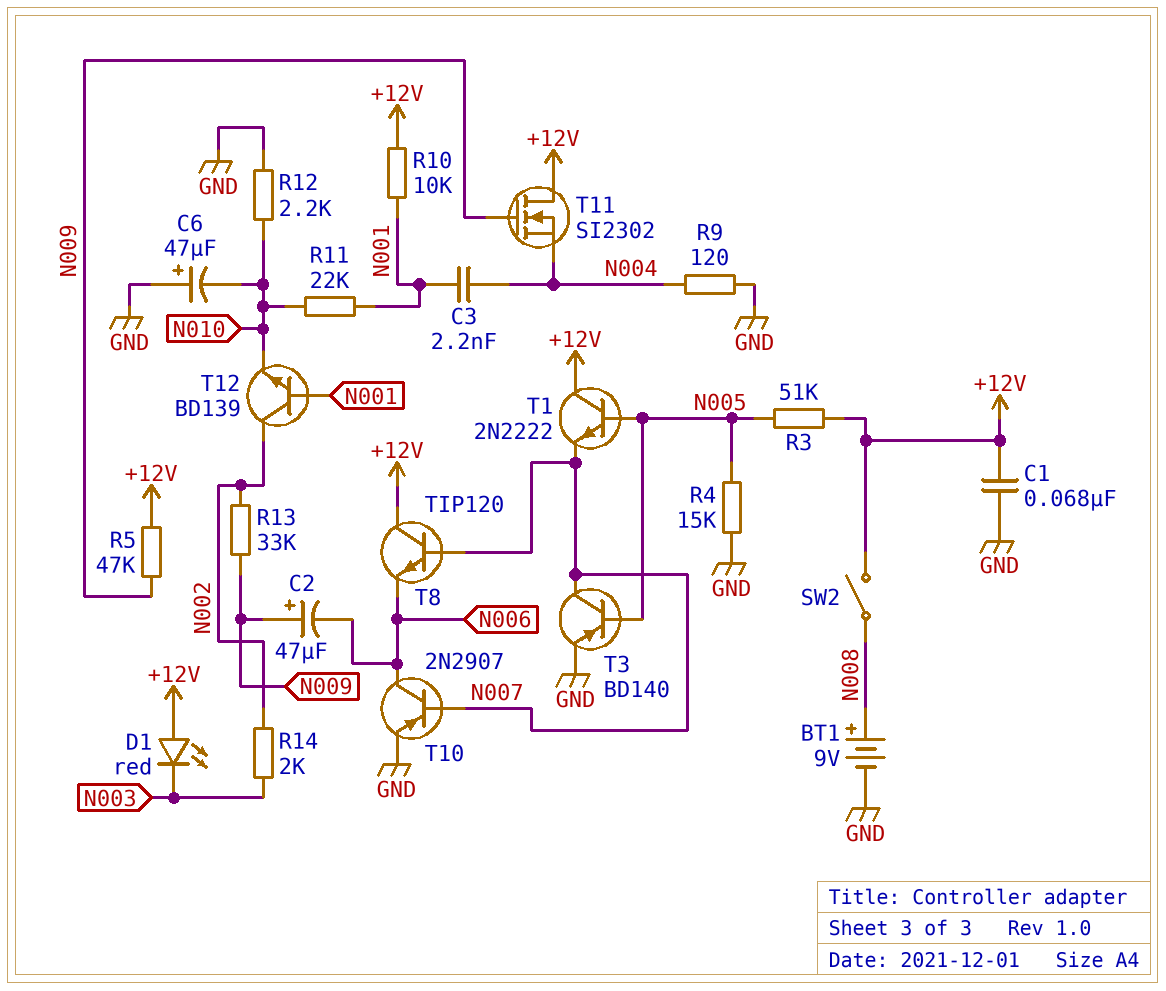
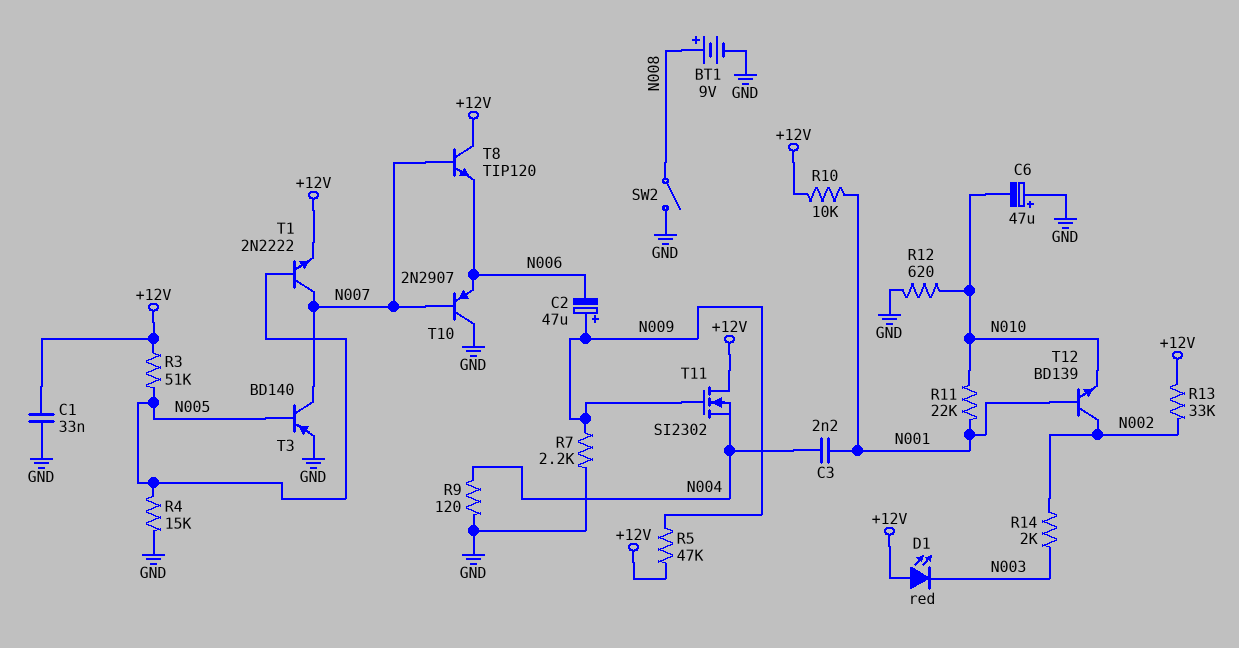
C1: 68nF (+12V, GND) -> 33nF (+12V, GND)
R7: none -> 2.2k (GND, N009)
R12: 2.2k (GND, N010) -> 620 (GND, N010)
R13: 33k (N002, N009) -> 33k (+12V, N002)
SW2: switch (+12V, N008) -> switch (GND, N008)
T1: NPN 2N2222 (B N005, C +12V, E N007) -> NPN 2N2222 (B N005, C N007, E +12V)
T10: PNP 2N2907 (B N007, C N006, E GND) -> PNP 2N2907 (B N007, C GND, E N006)

